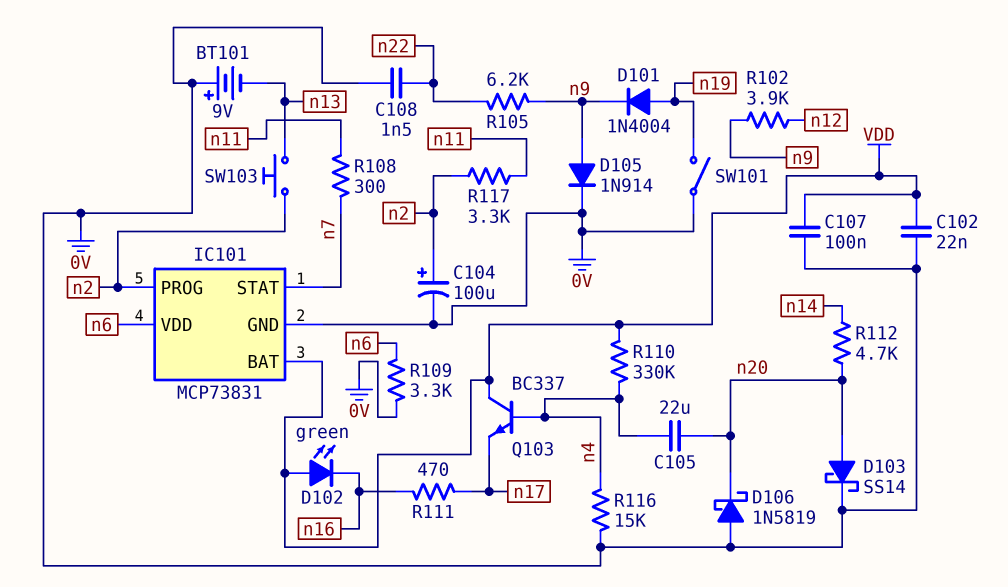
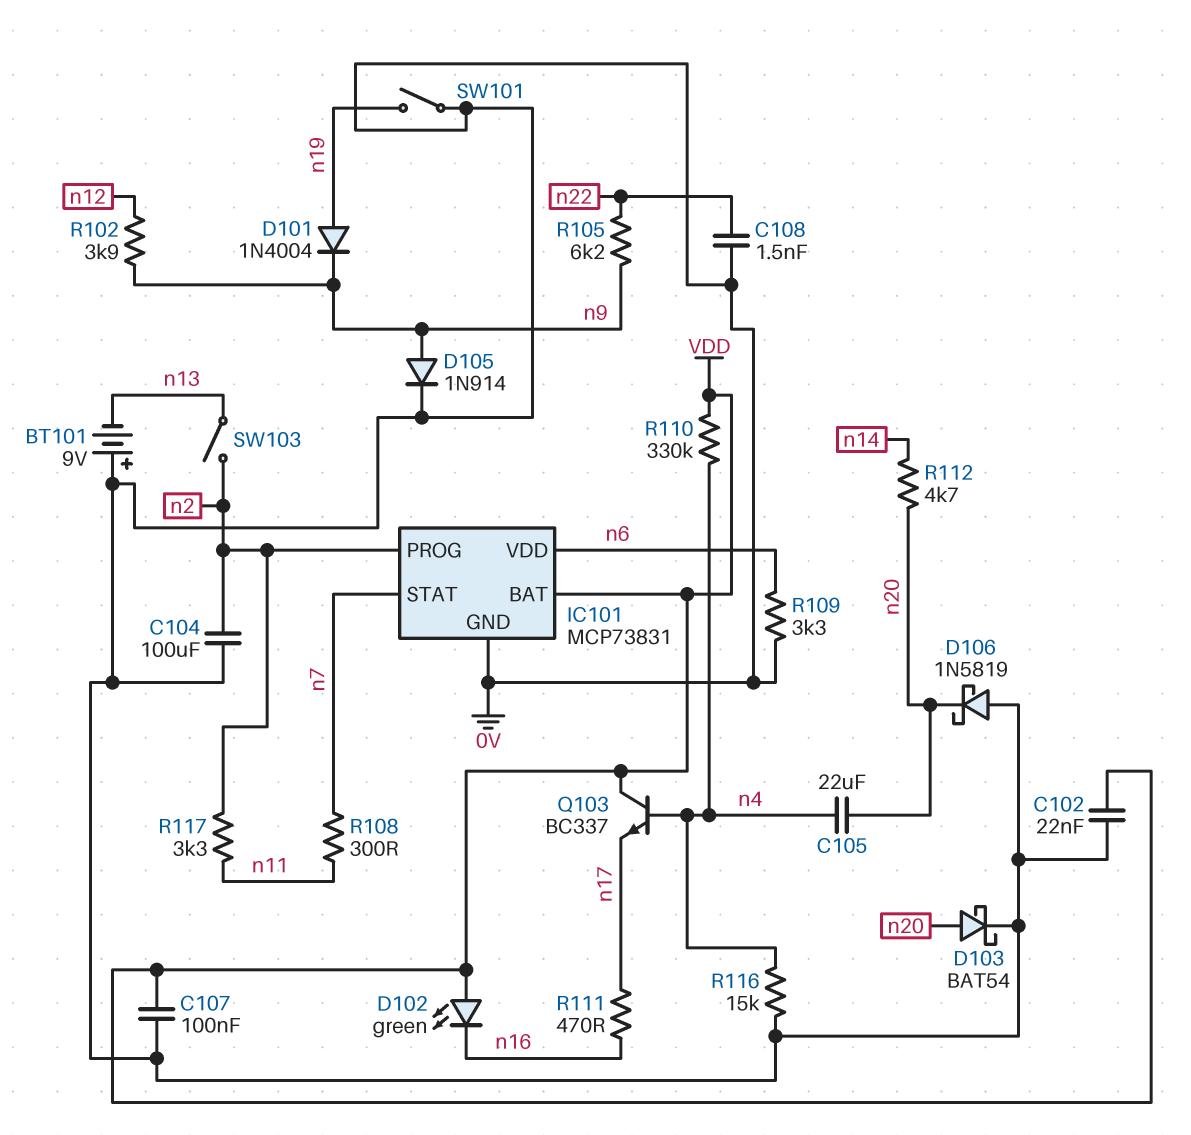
C104: 100uF (plus n2, minus 0V) -> 100uF (0V, n2)
D103: schottky SS14 (A n20, K 0V) -> schottky BAT54 (A n20, K 0V)
SW103: button (n2, n13) -> switch (n2, n13)

